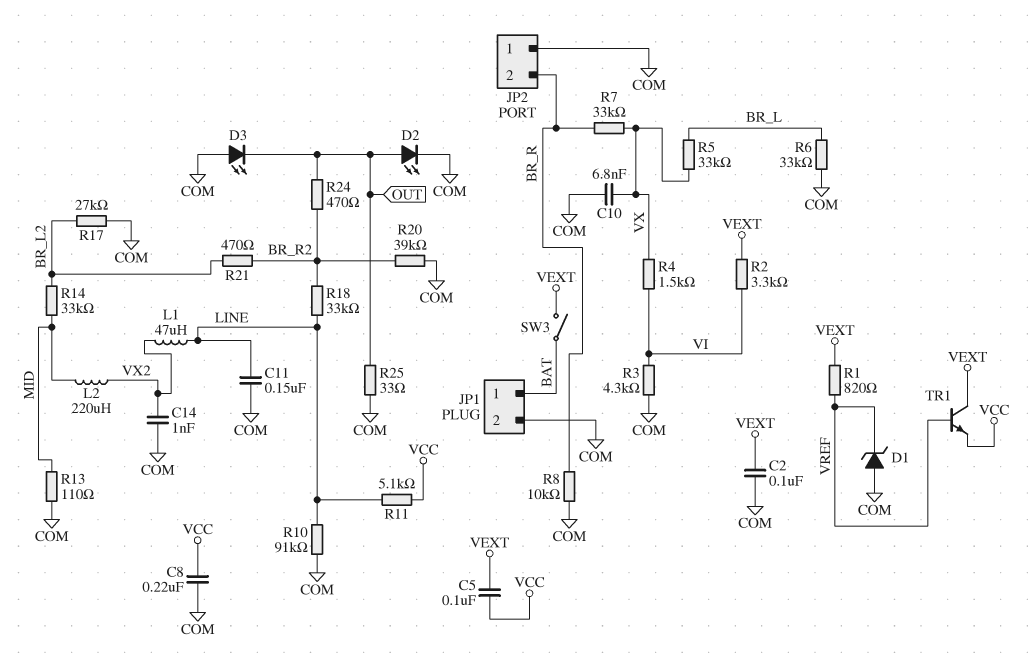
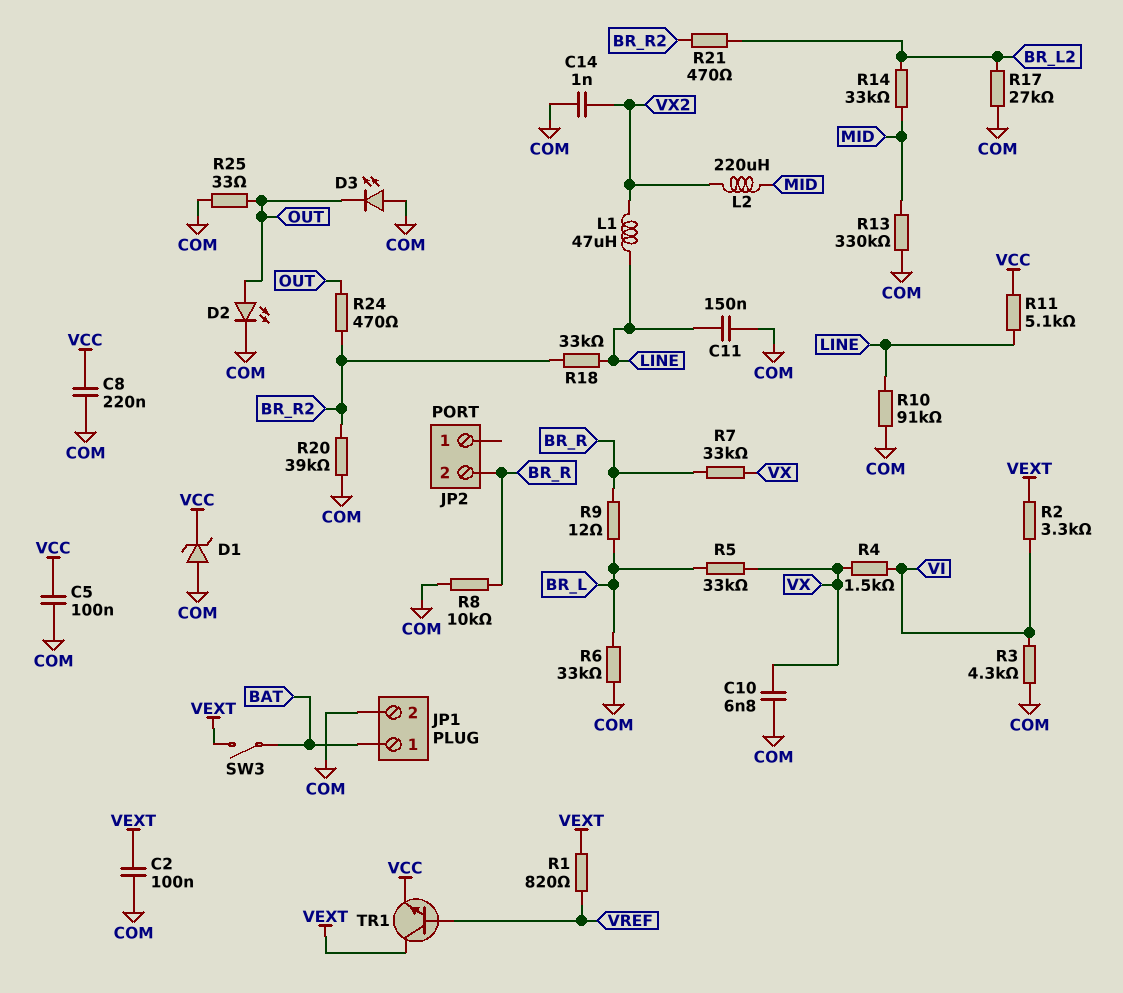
C5: 100nF (VCC, VEXT) -> 100nF (COM, VCC)
D1: zener (A COM, K VREF) -> zener (A COM, K VCC)
JP2 pin 1: COM -> none
R9: none -> 12 (BR_L, BR_R)
R13: 110 (COM, MID) -> 330k (COM, MID)

